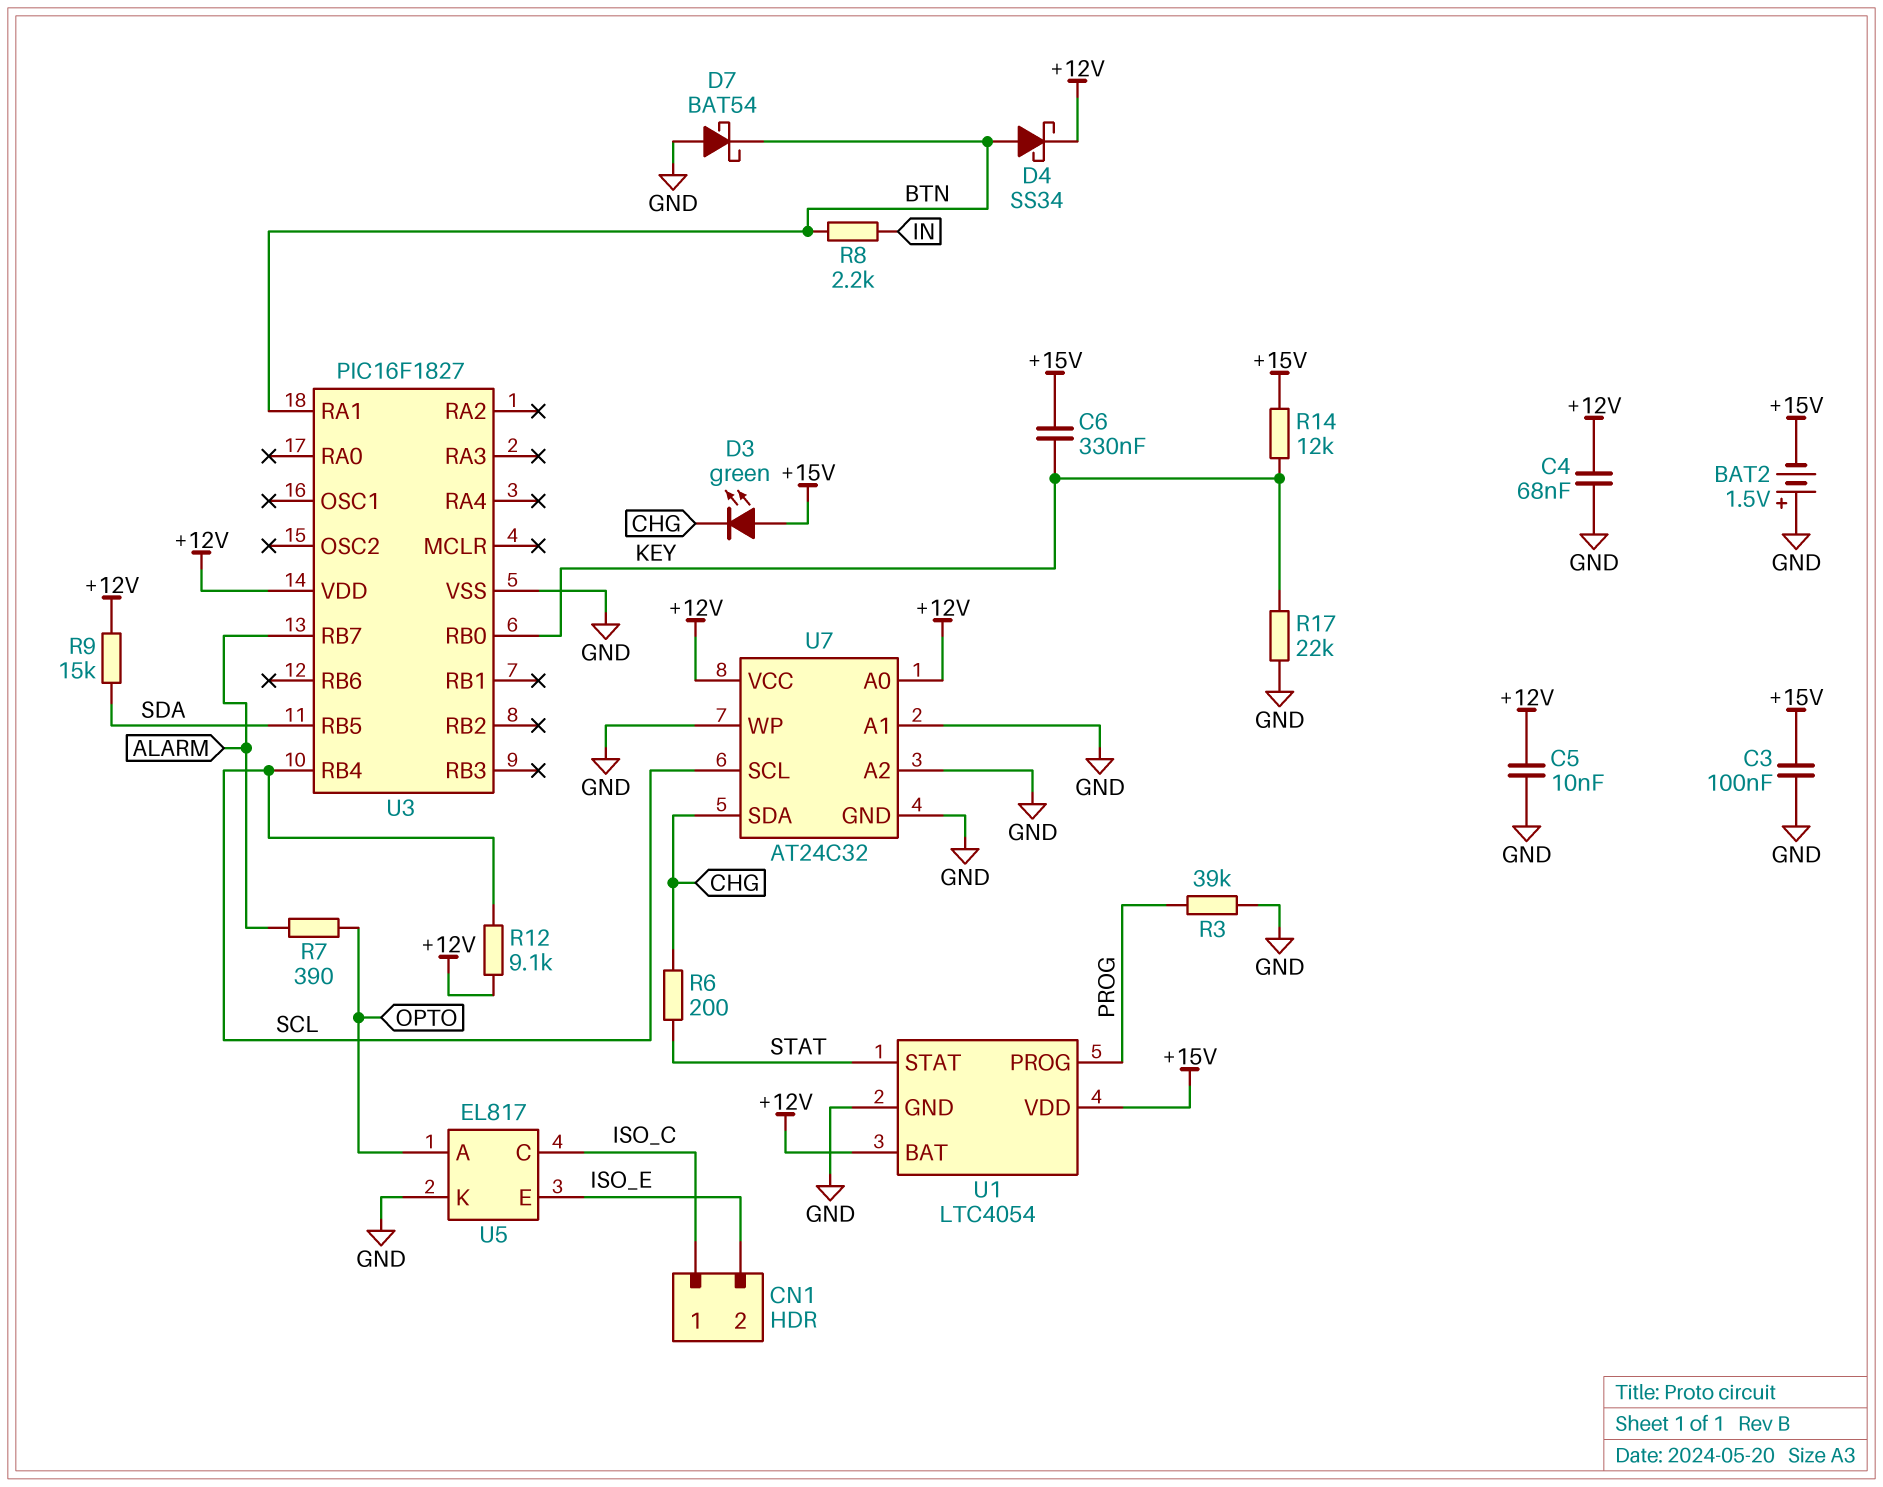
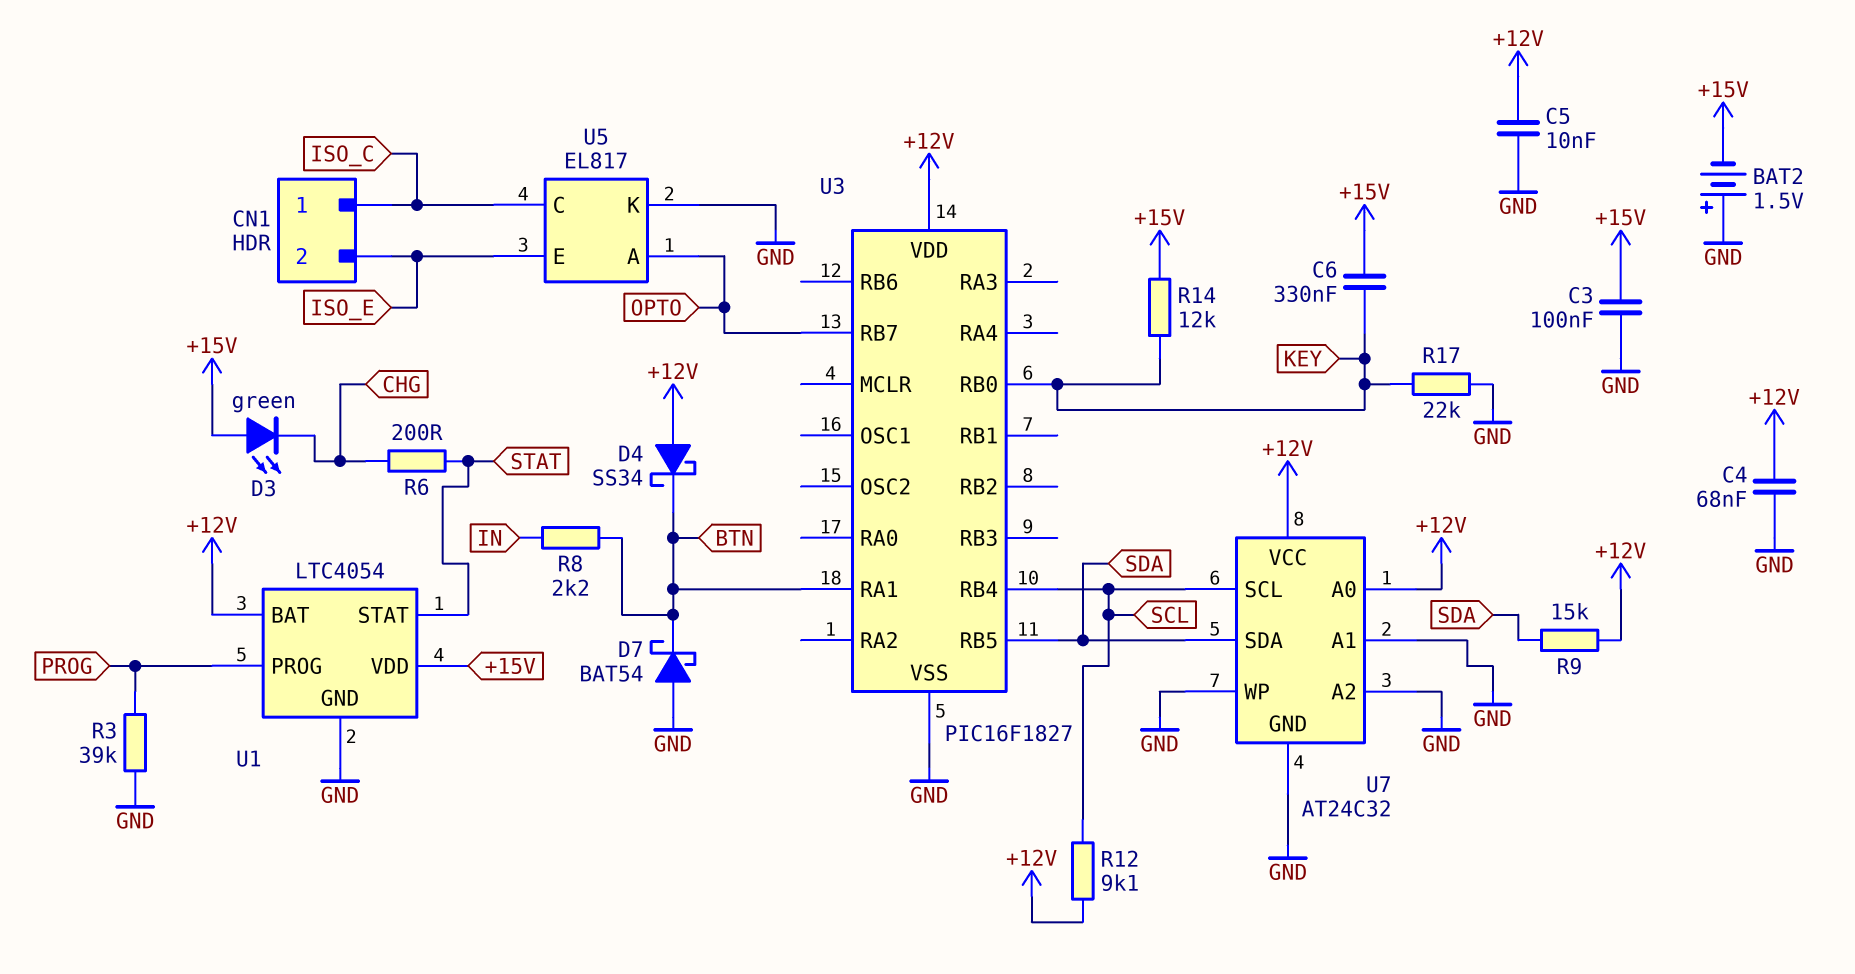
D4: schottky SS34 (A BTN, K +12V) -> schottky SS34 (A +12V, K BTN)
R7: 390 (ALARM, OPTO) -> none
U3 pin RB7: ALARM -> OPTO
U7 pin SDA: CHG -> SDA

